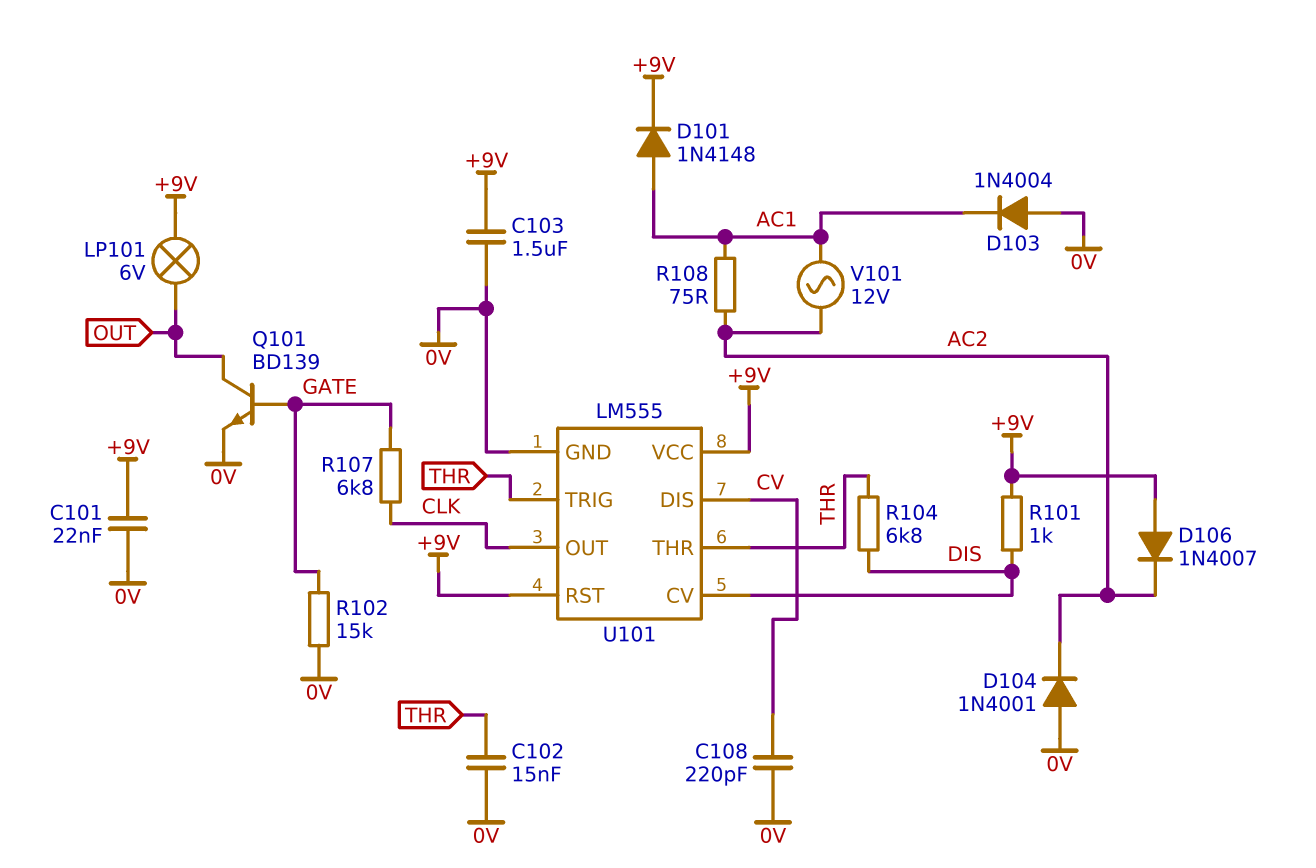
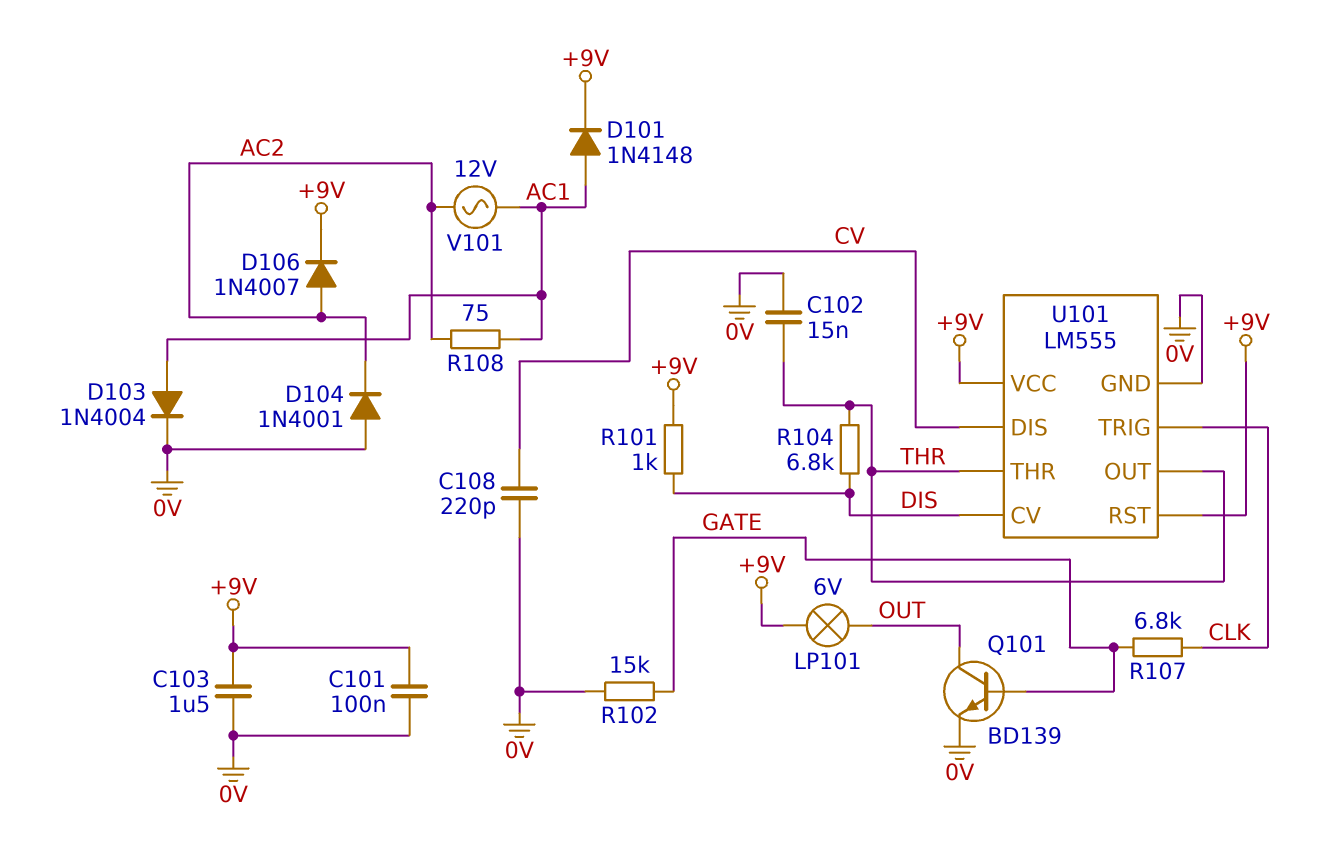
C101: 22nF (+9V, 0V) -> 100nF (+9V, 0V)
D103: diode 1N4004 (A 0V, K AC1) -> diode 1N4004 (A AC1, K 0V)
D106: diode 1N4007 (A +9V, K AC2) -> diode 1N4007 (A AC2, K +9V)
U101 pin OUT: CLK -> THR
U101 pin TRIG: THR -> CLK

